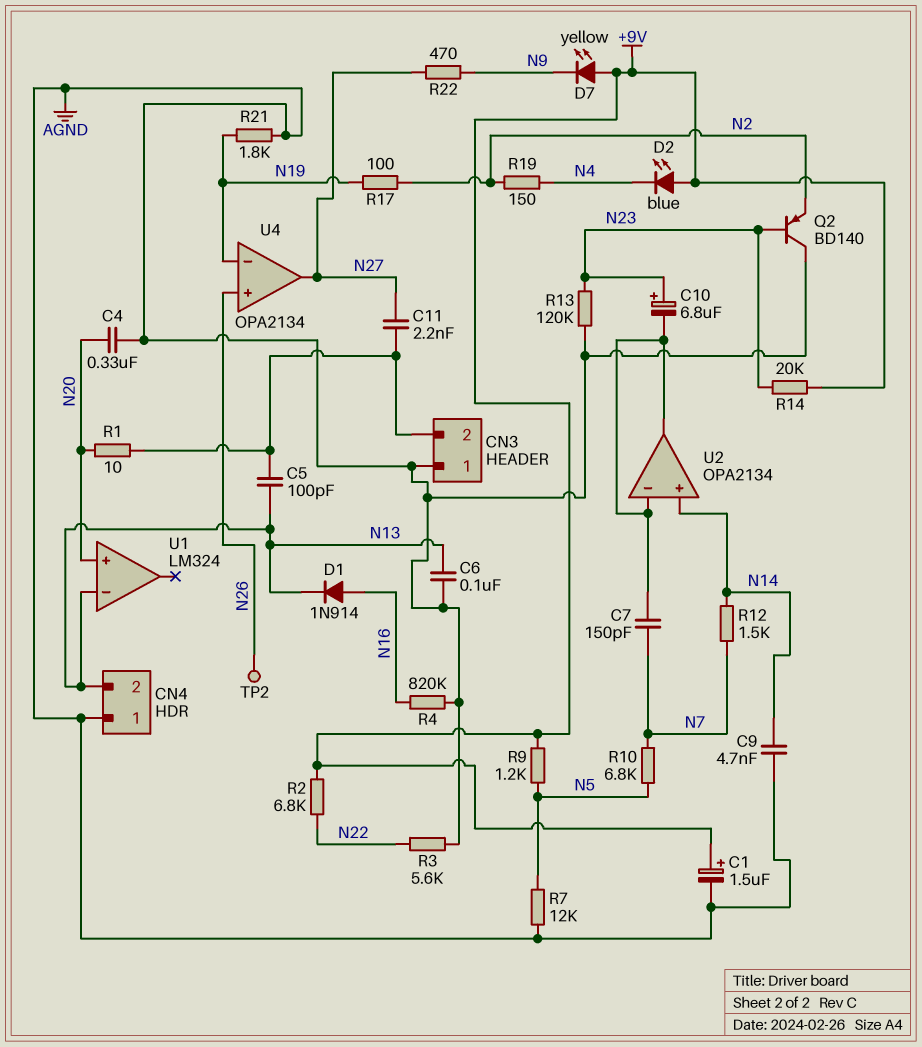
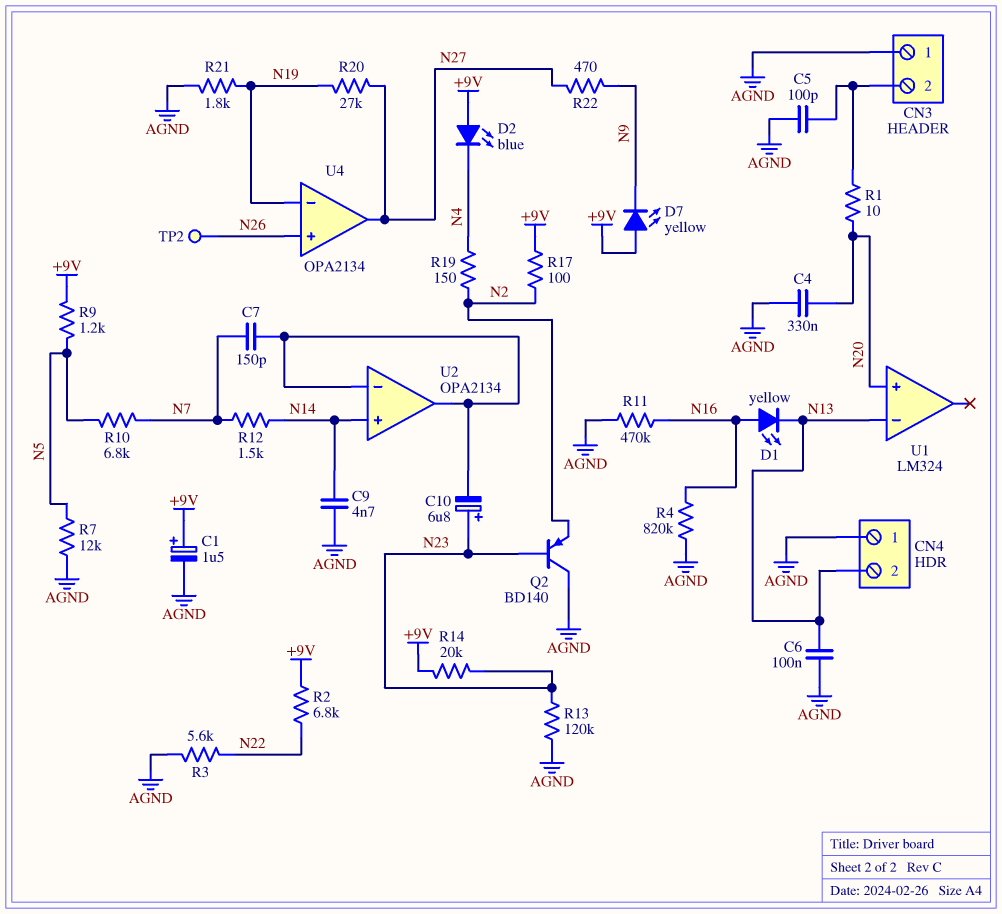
C5: 100pF (CN3/2, N13) -> 100pF (AGND, CN3/2)
C11: 2.2nF (CN3/2, N27) -> none
D1: diode 1N914 (A N16, K N13) -> LED yellow (A N16, K N13)
R11: none -> 470k (AGND, N16)
R17: 100 (N2, N19) -> 100 (+9V, N2)
R20: none -> 27k (N19, N27)

